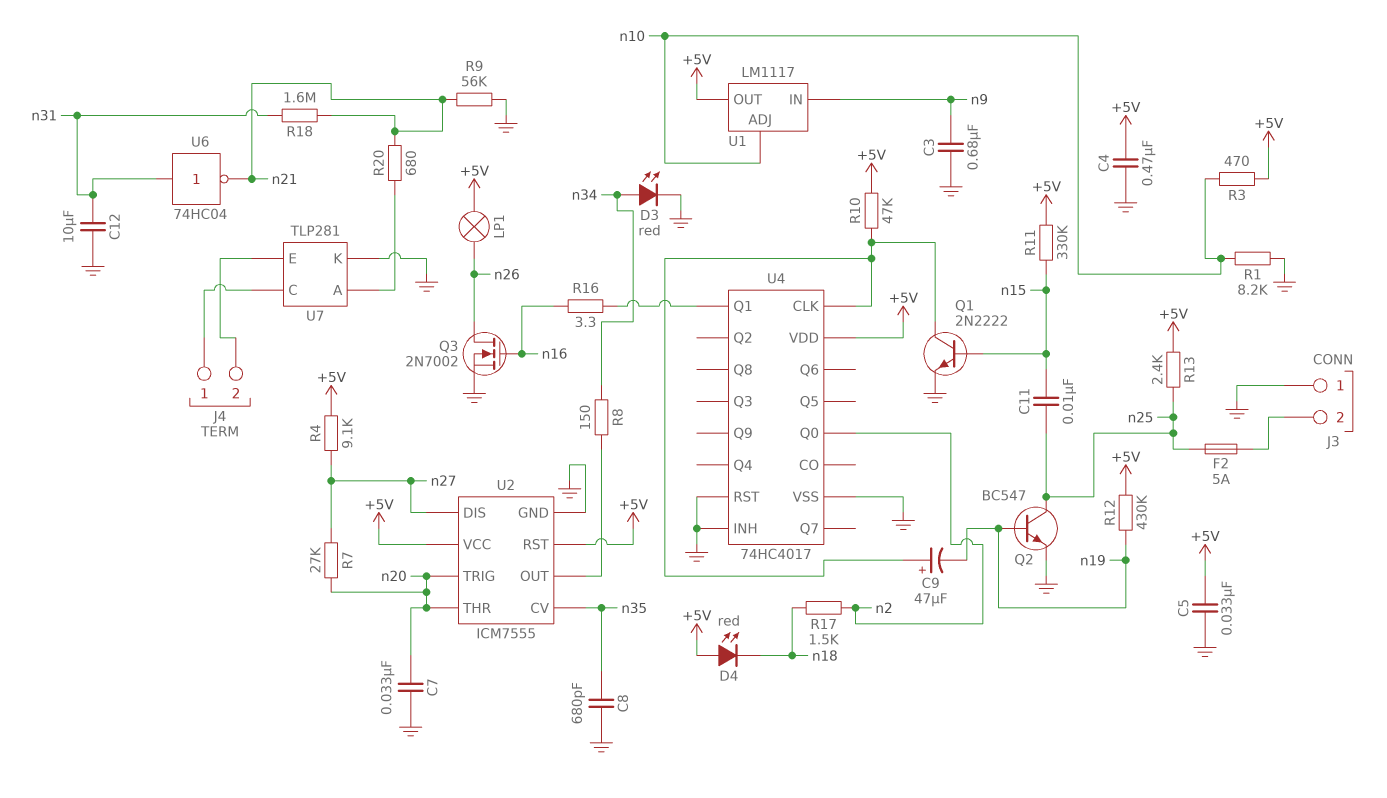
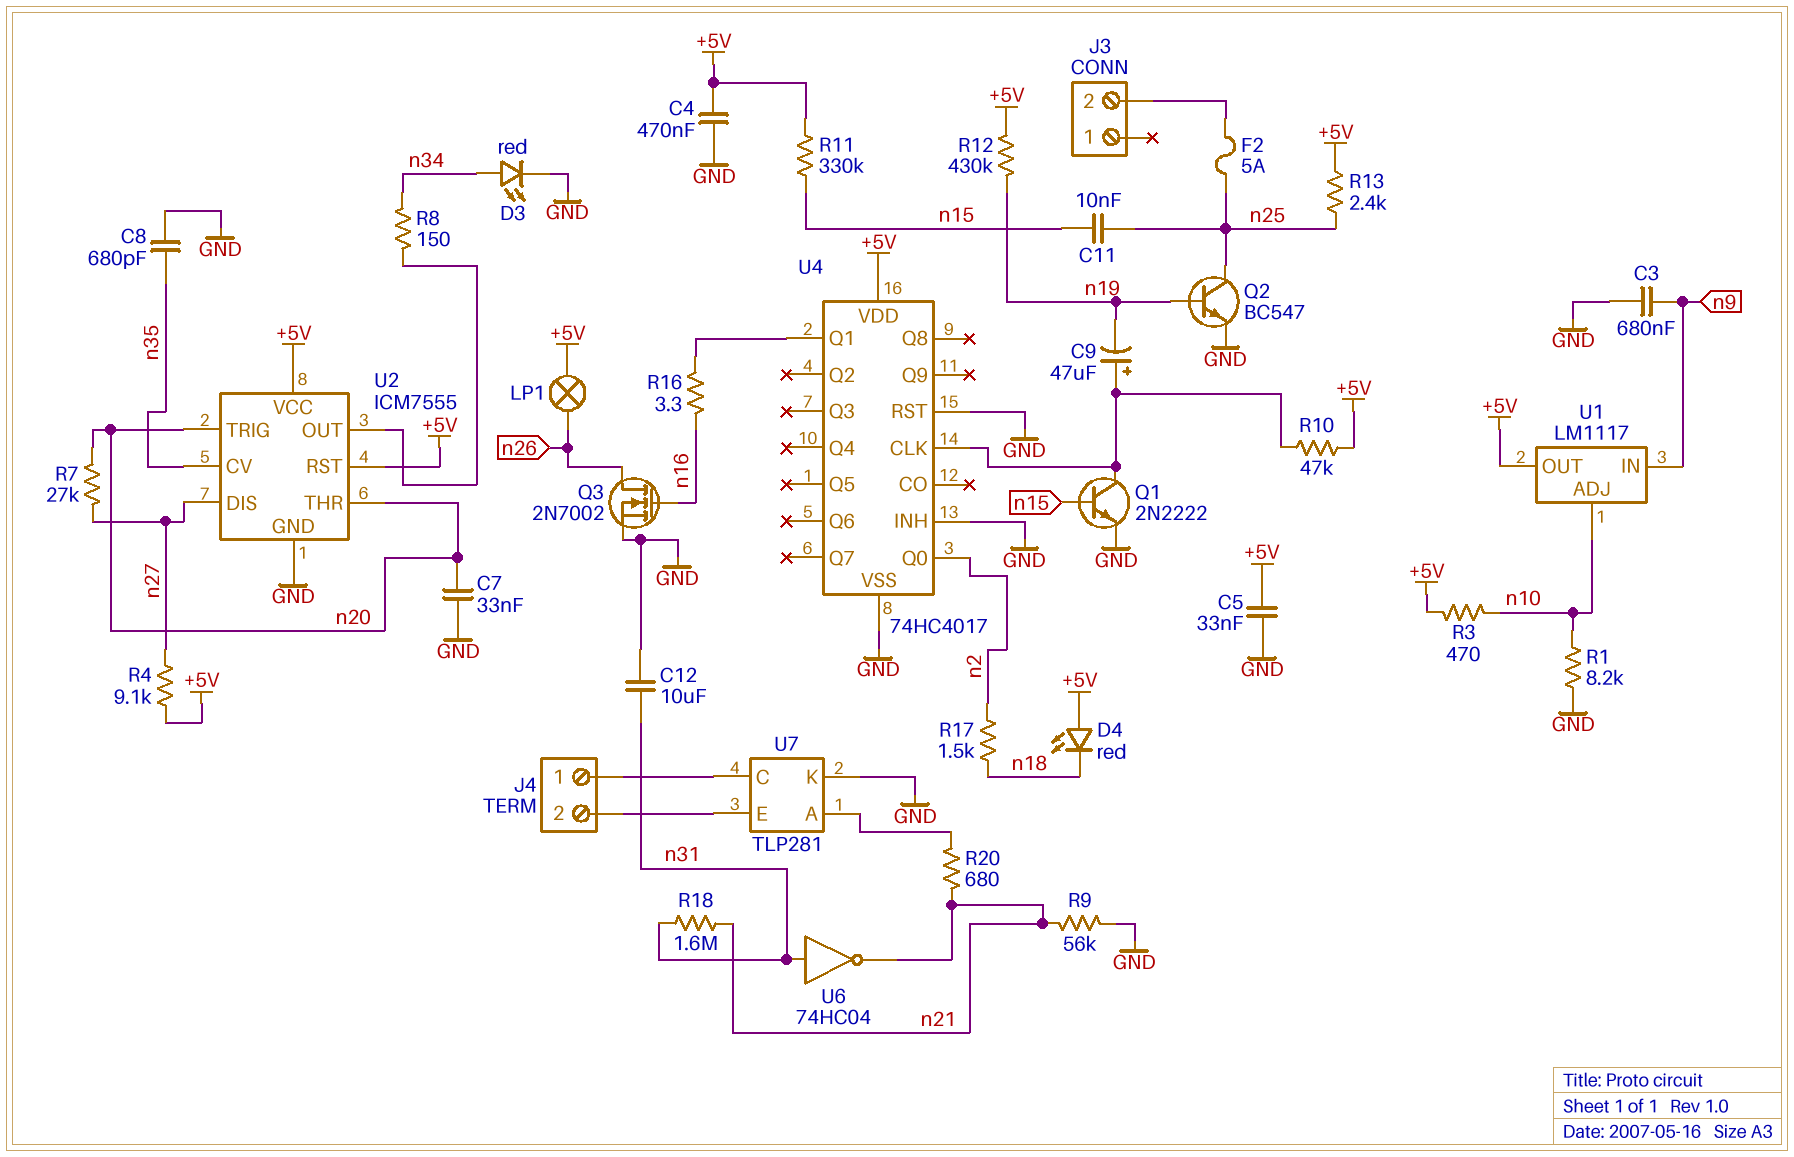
J3 pin 1: GND -> none

